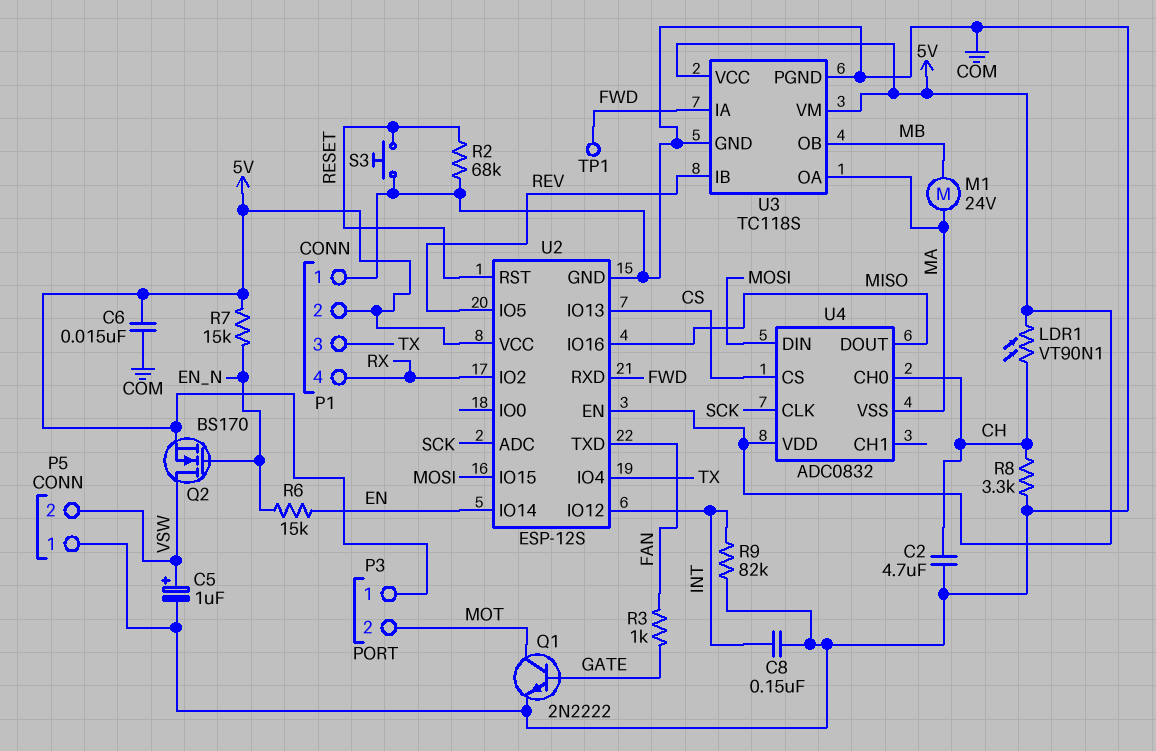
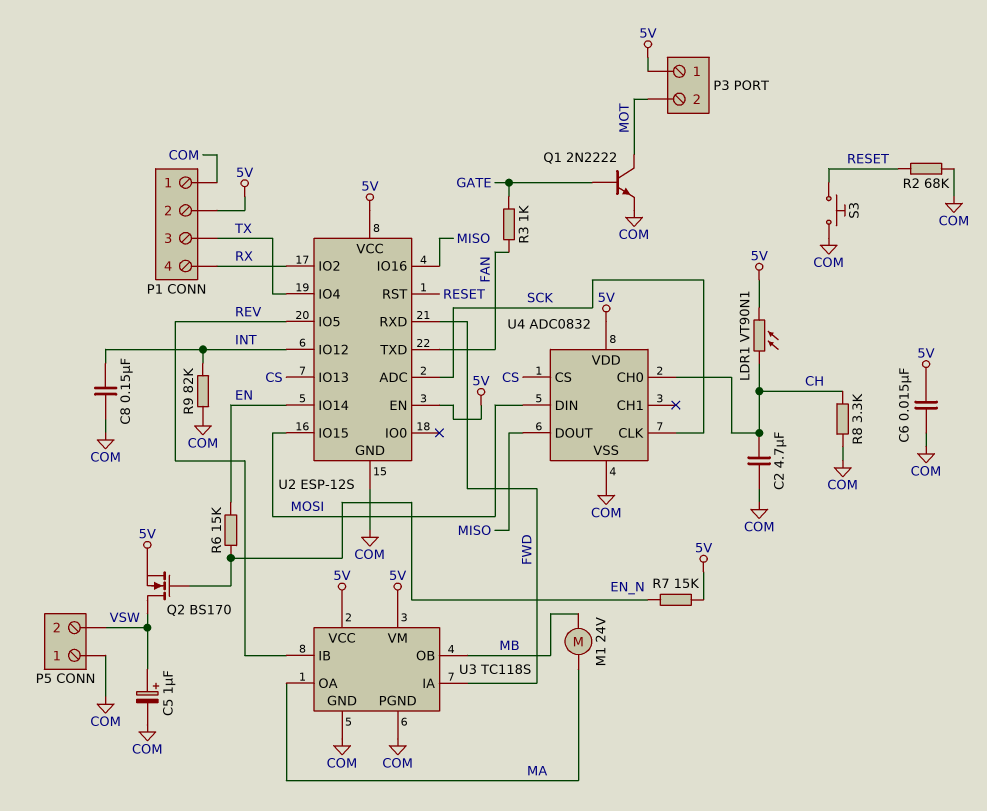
TP1: test point (FWD) -> none
U4 pin VSS: MA -> COM

